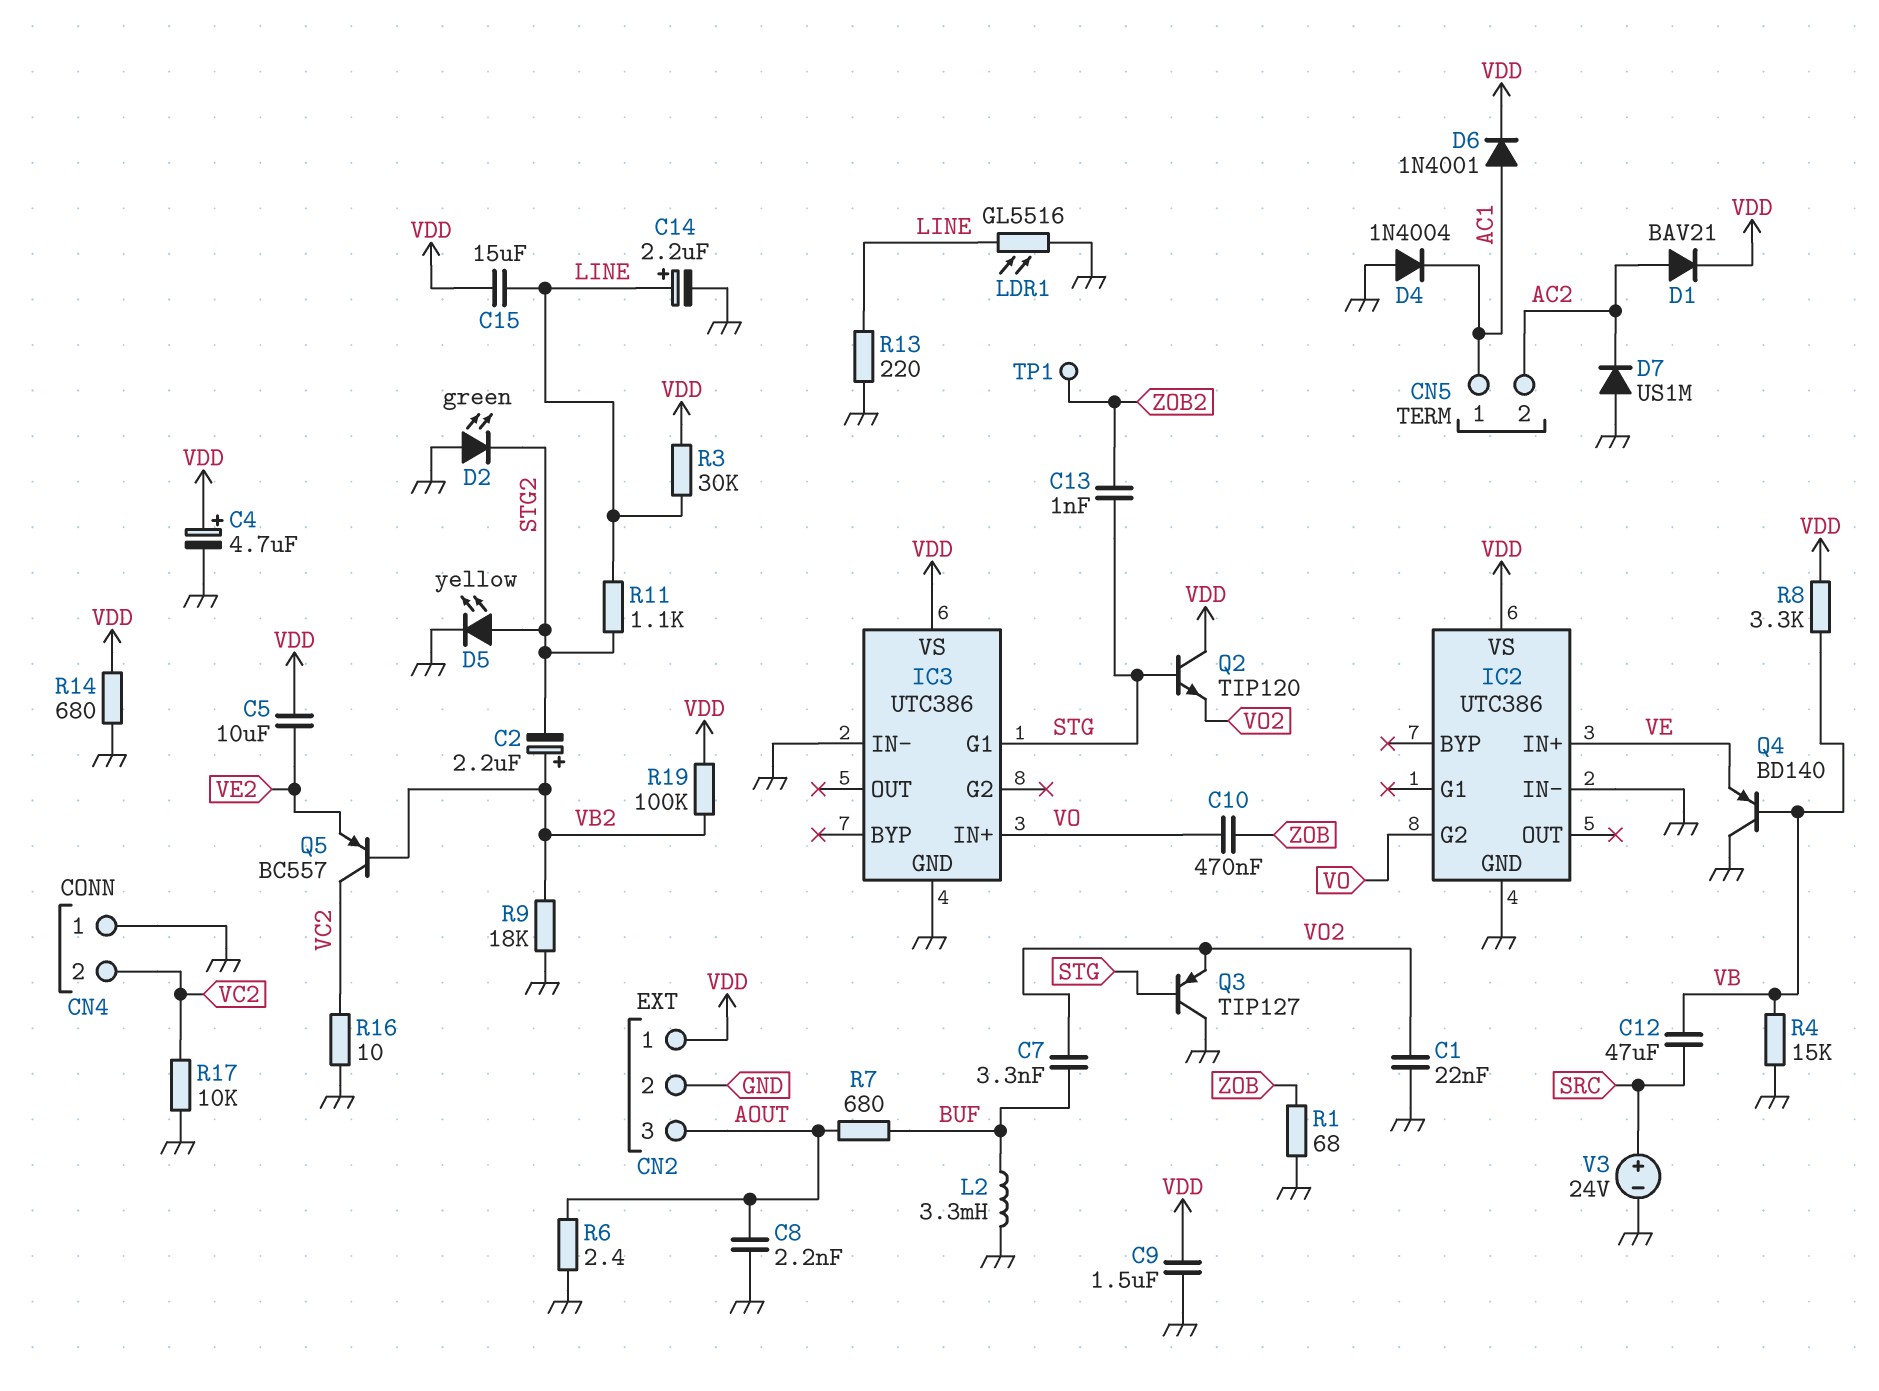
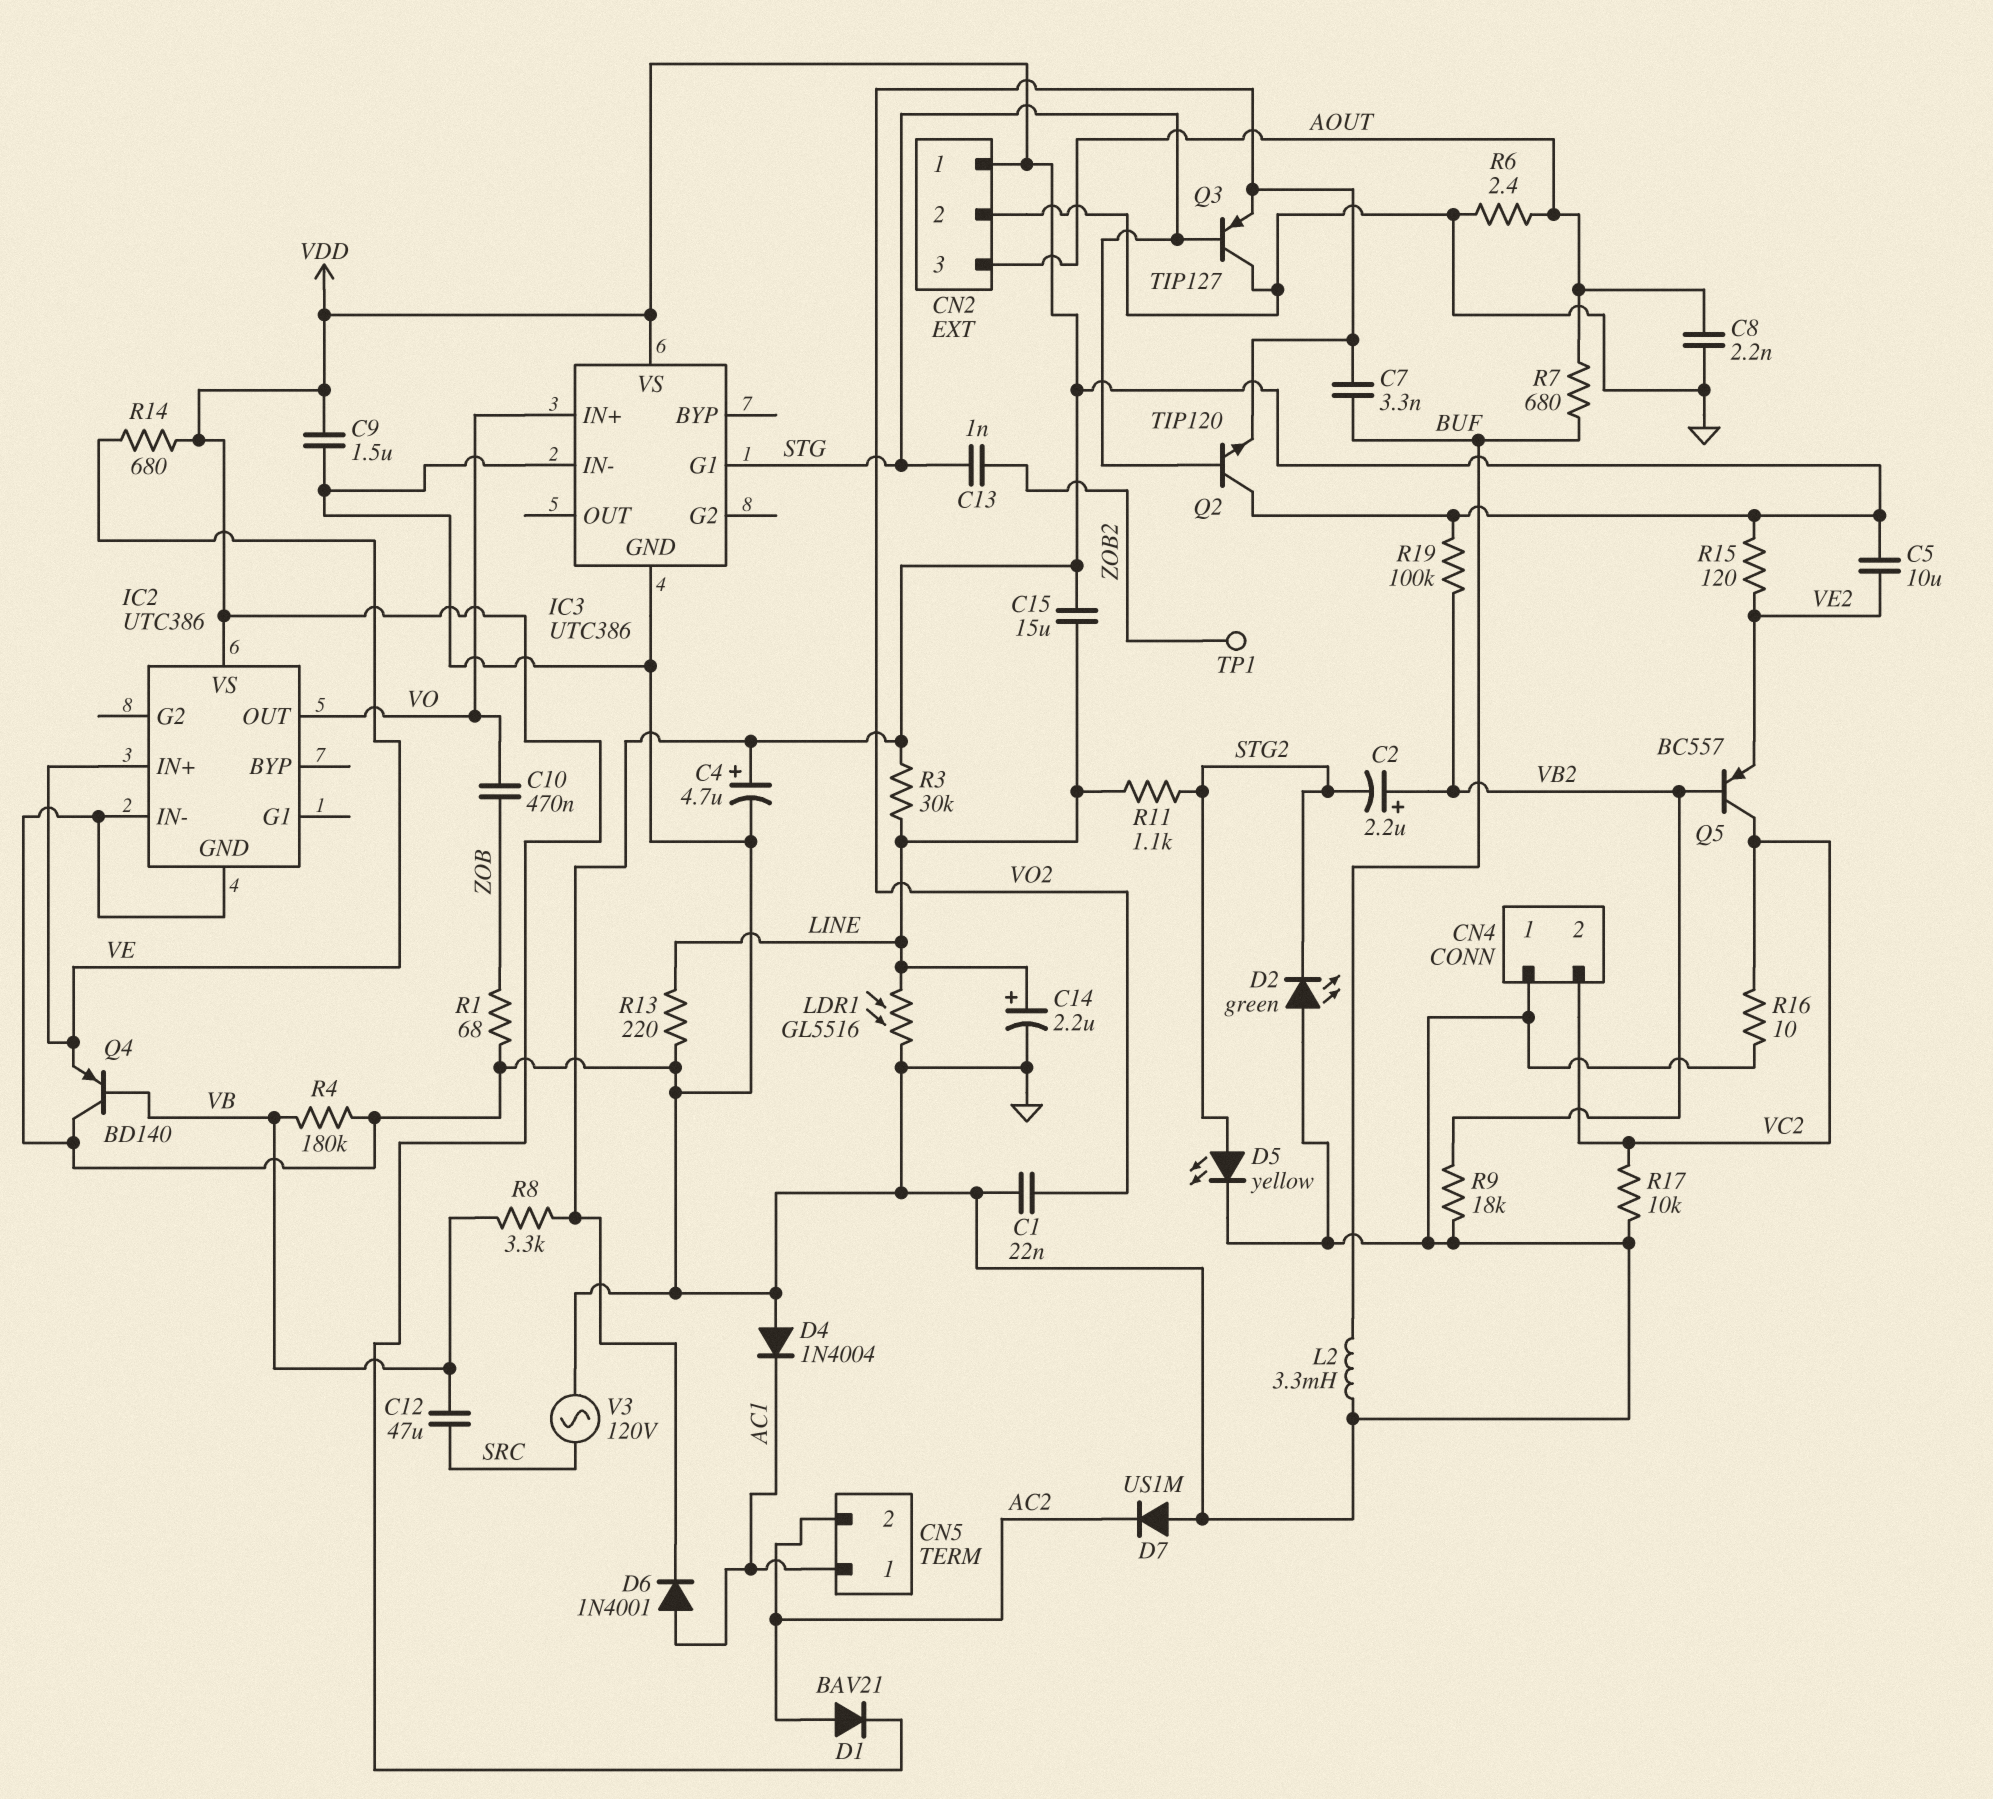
IC2 pin G2: VO -> none
IC2 pin OUT: none -> VO
R4: 15k (GND, VB) -> 180k (GND, VB)
R14: 680 (GND, VDD) -> 680 (VDD, VE)
R15: none -> 120 (VDD, VE2)
V3: 24V (plus SRC, minus GND) -> AC 120V (GND, SRC)

